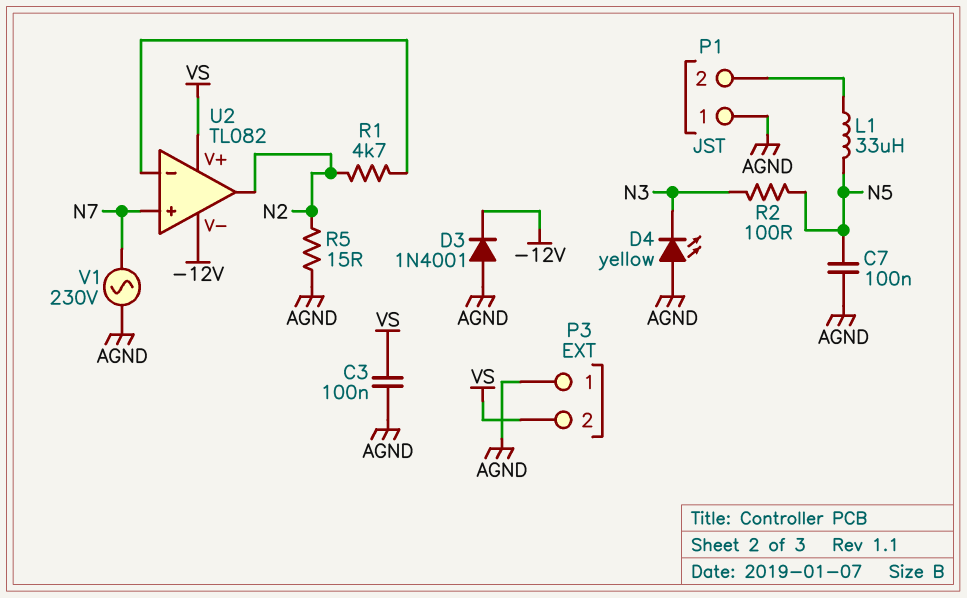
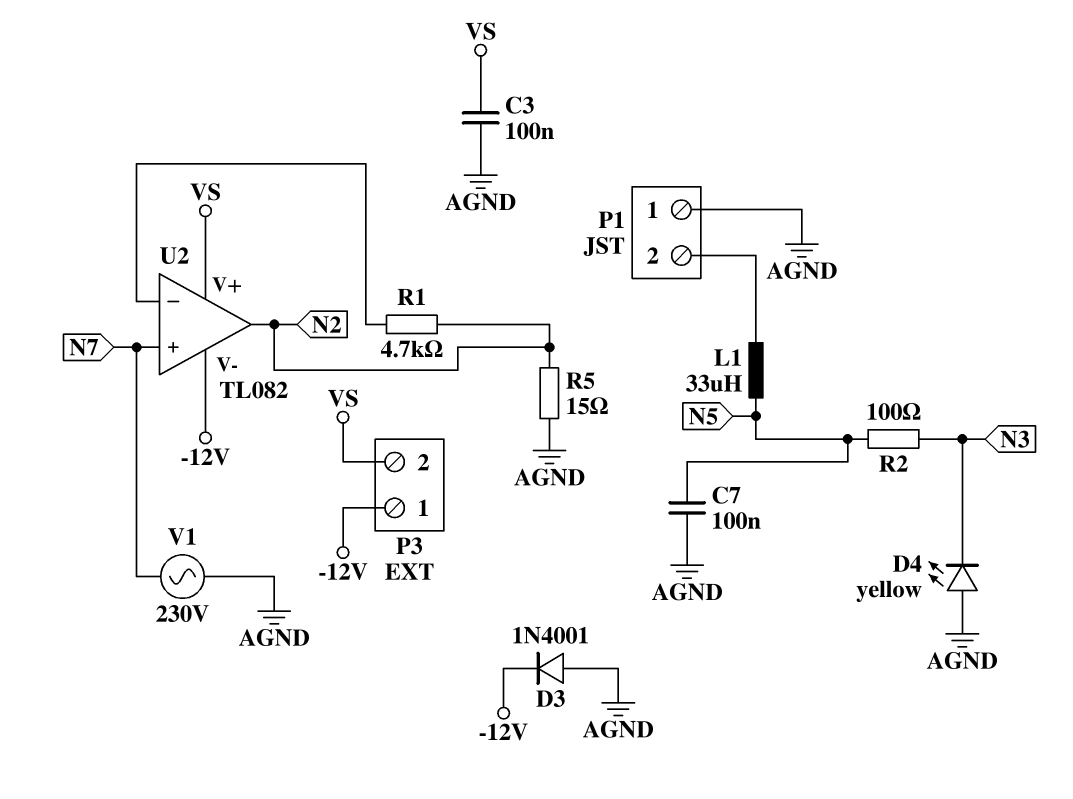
P3 pin 1: AGND -> -12V

